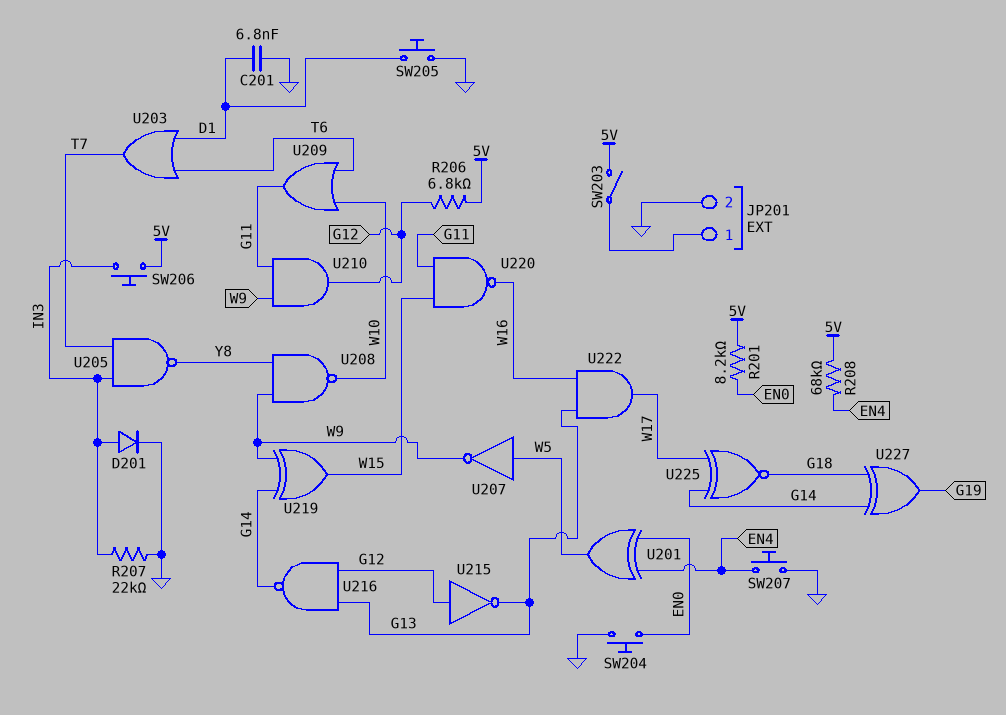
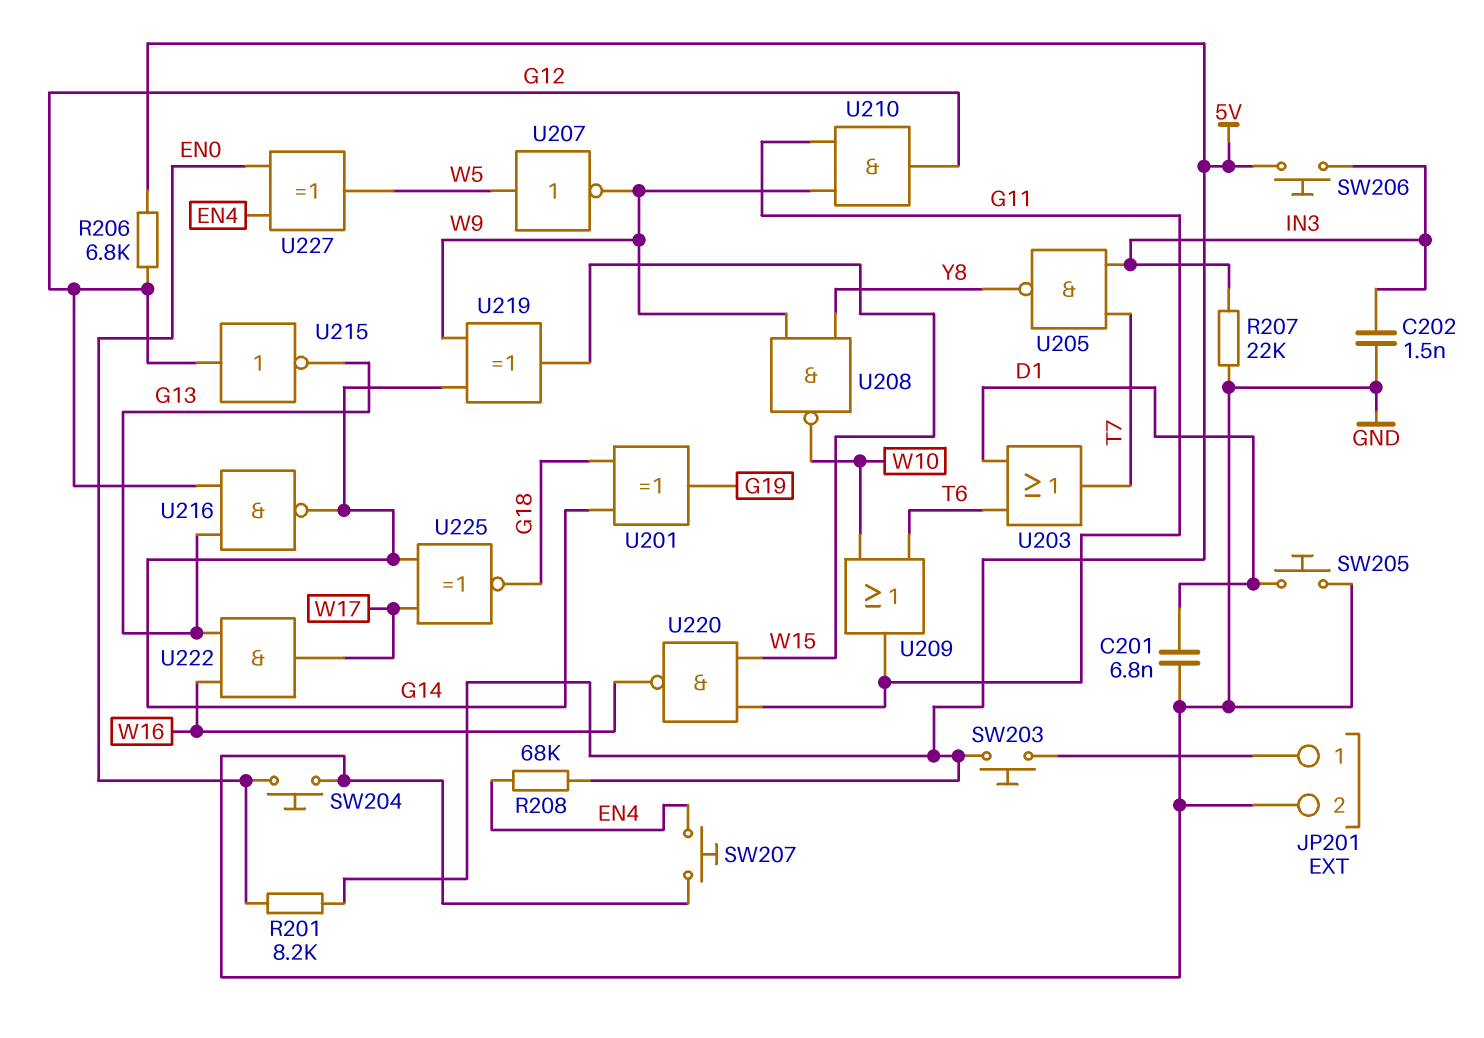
C202: none -> 1.5nF (GND, IN3)
D201: diode (A IN3, K GND) -> none
SW203: switch (5V, JP201/1) -> button (5V, JP201/1)
U201: XOR (in EN0, in EN4, out W5) -> XOR (in G14, in G18, out G19)
U227: XOR (in G14, in G18, out G19) -> XOR (in EN0, in EN4, out W5)

